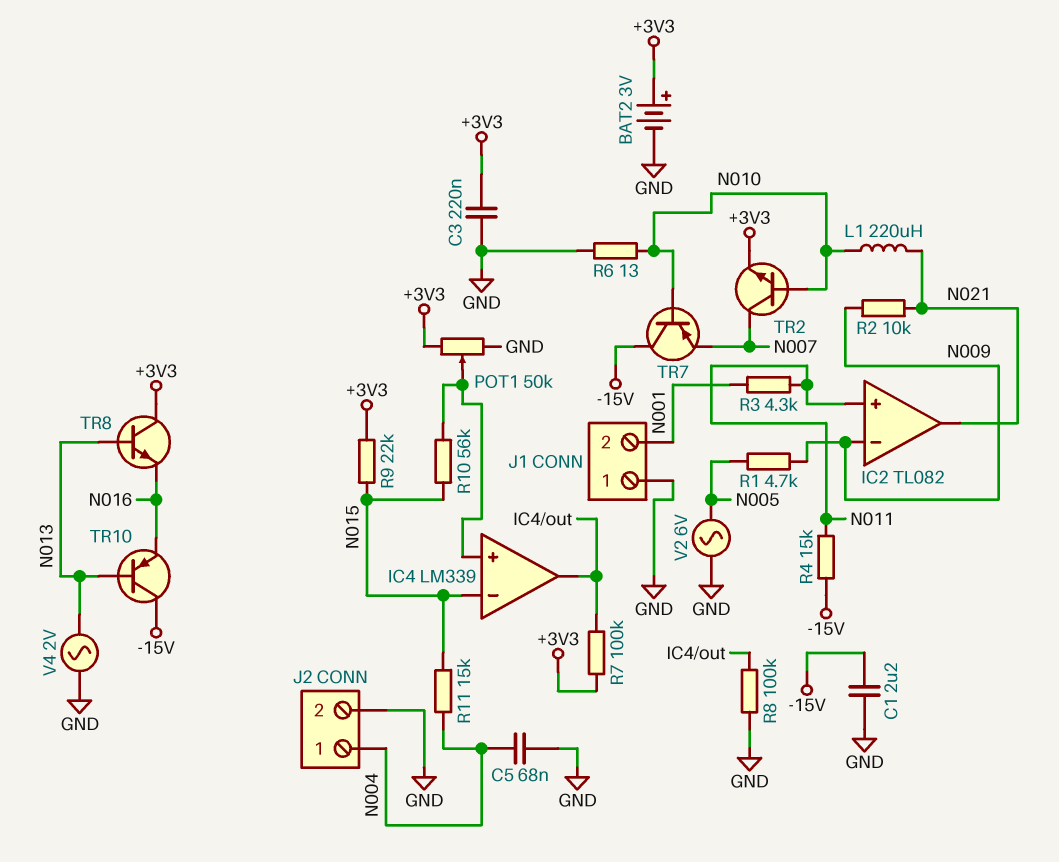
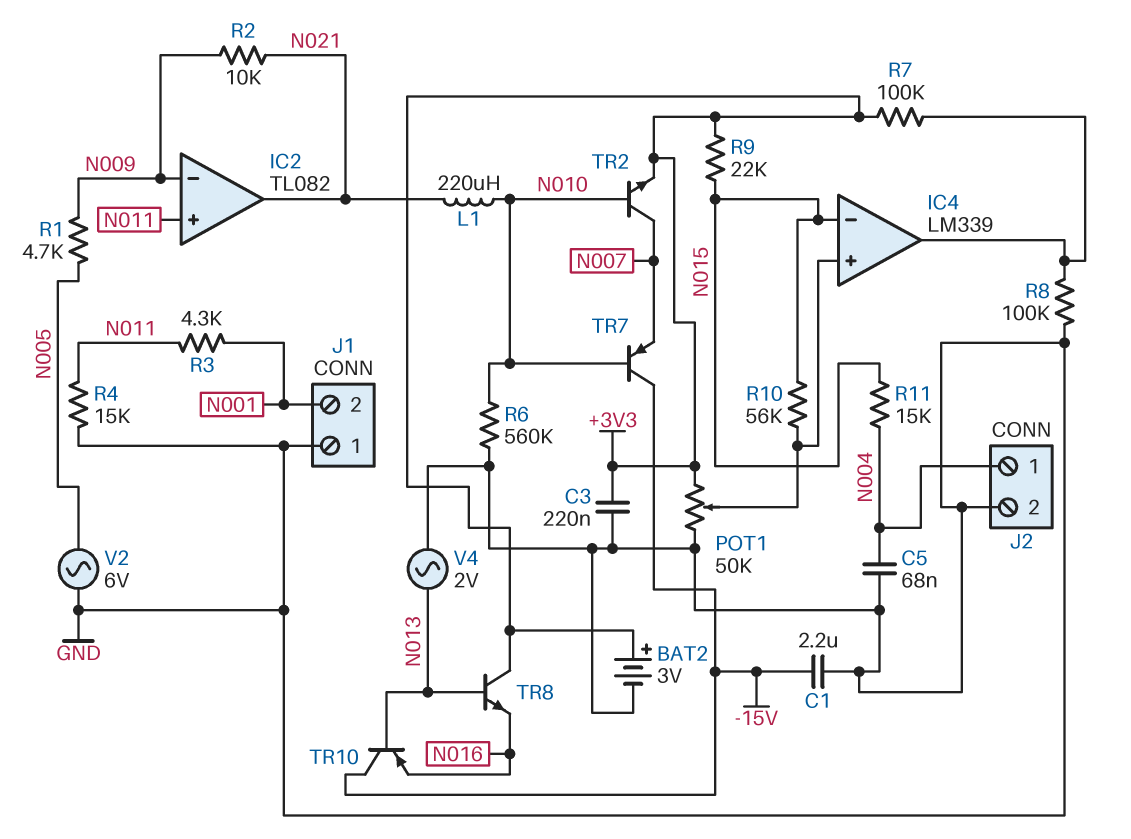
R4: 15k (-15V, N011) -> 15k (GND, N011)
R6: 13 (GND, N010) -> 560k (GND, N010)

